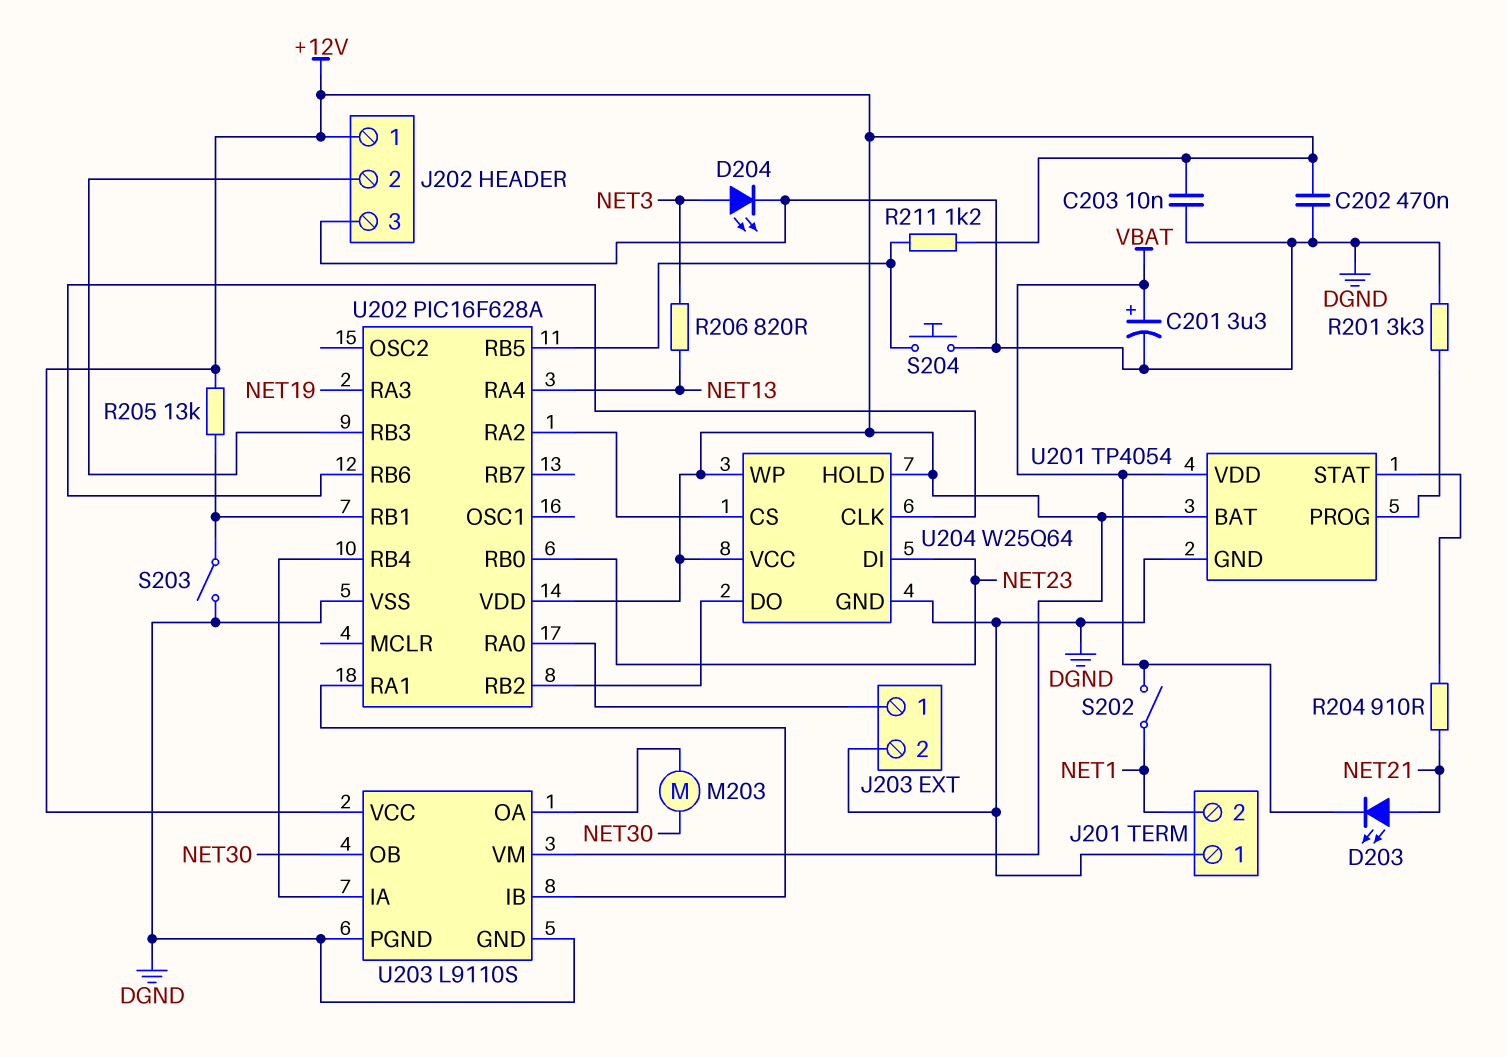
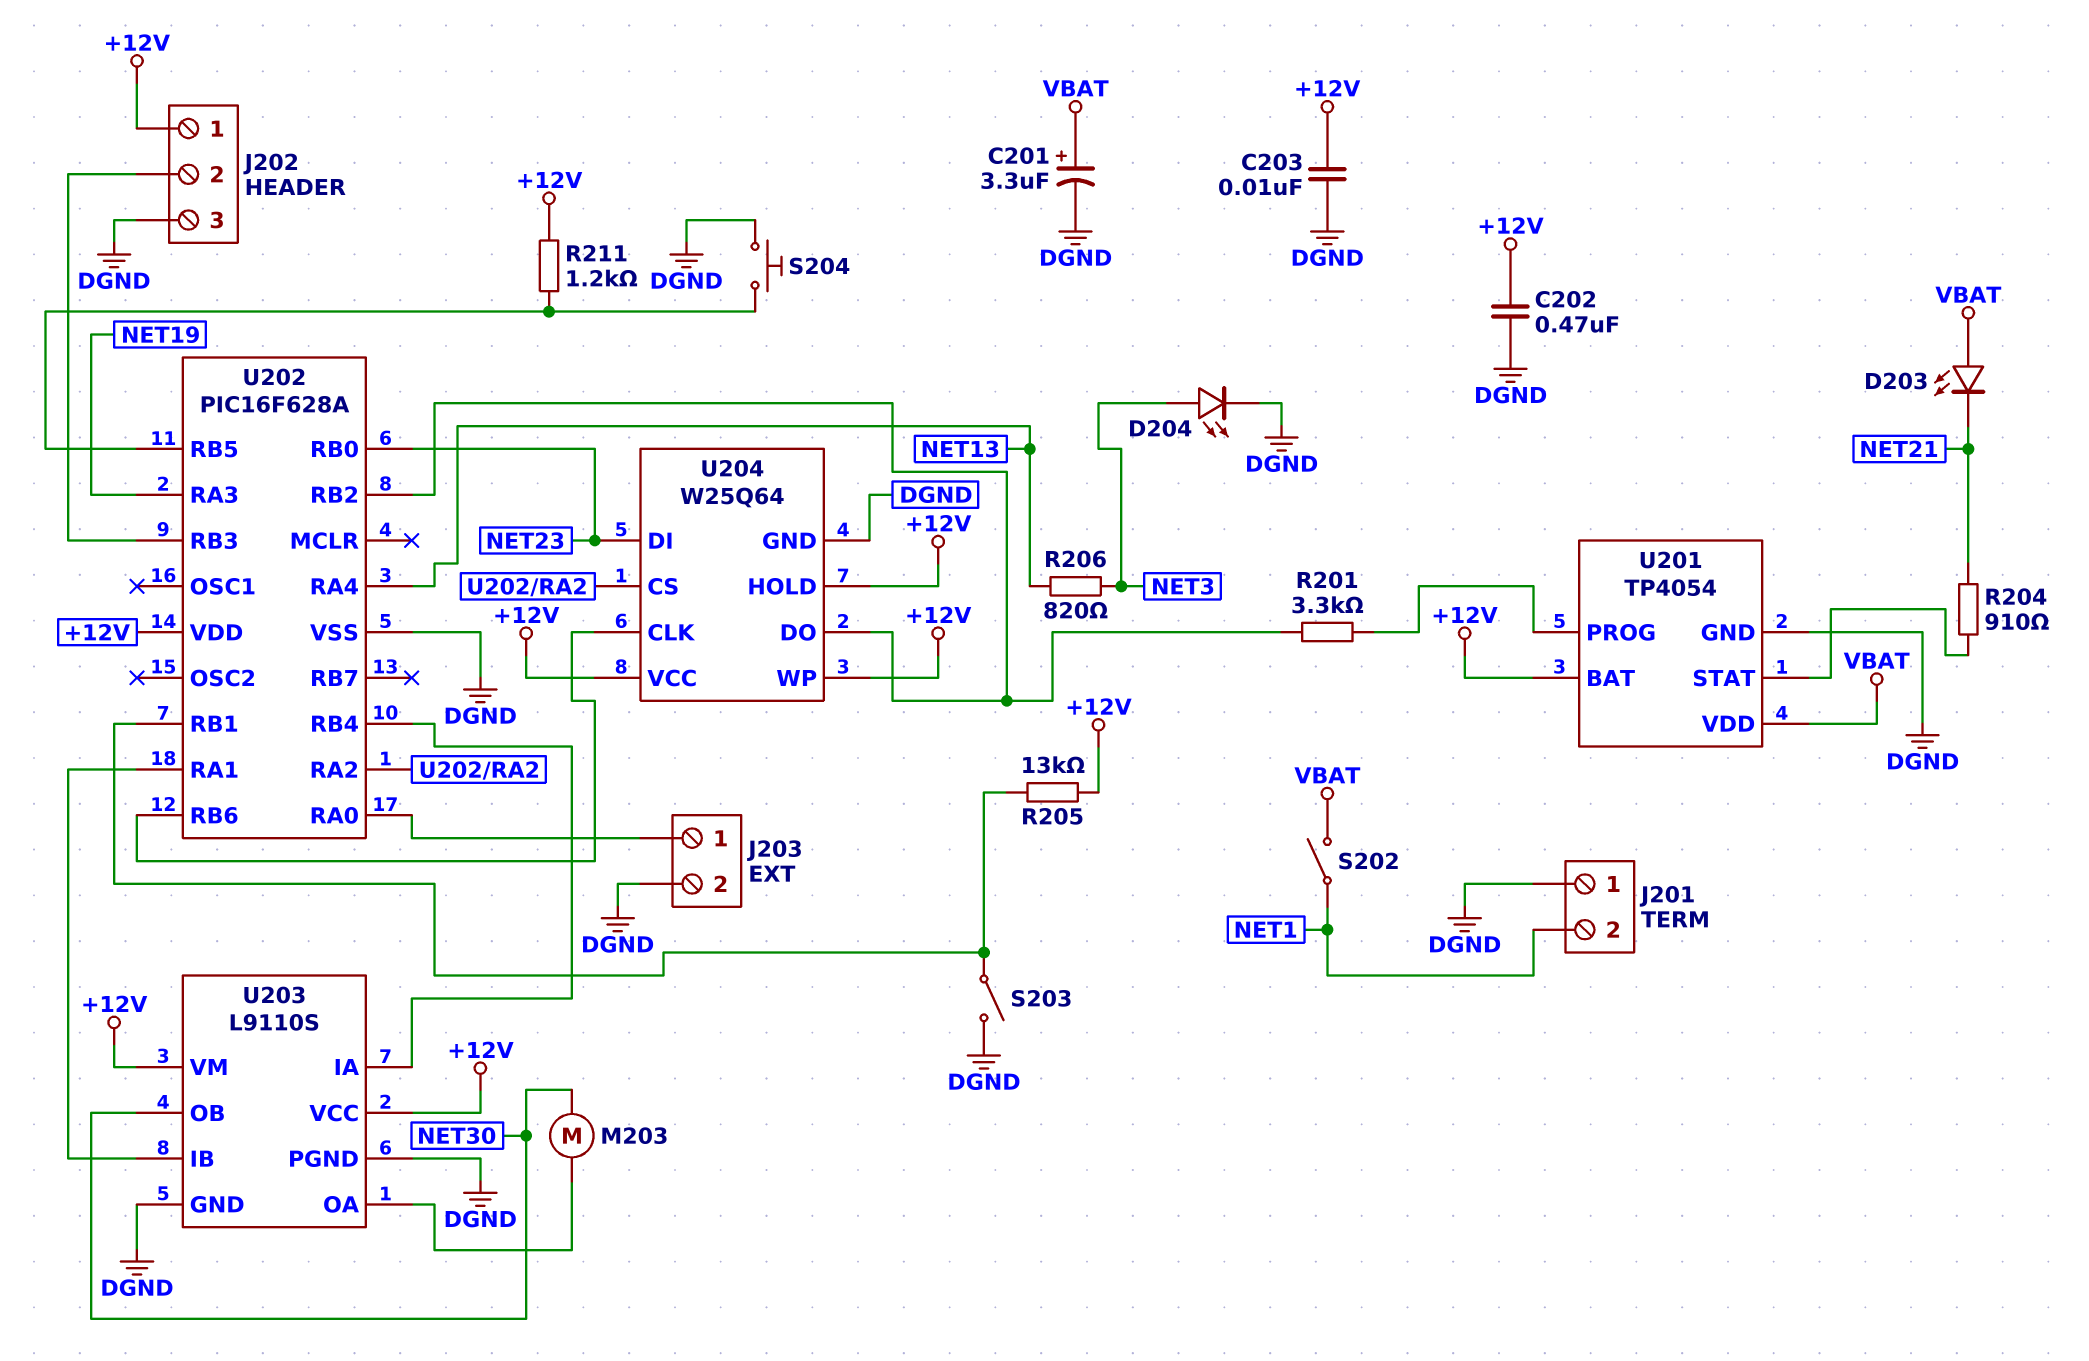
D203: LED (A NET21, K VBAT) -> LED (A VBAT, K NET21)
R201: 3.3k (DGND, U201/PROG) -> 3.3k (U201/PROG, U202/RB2)

